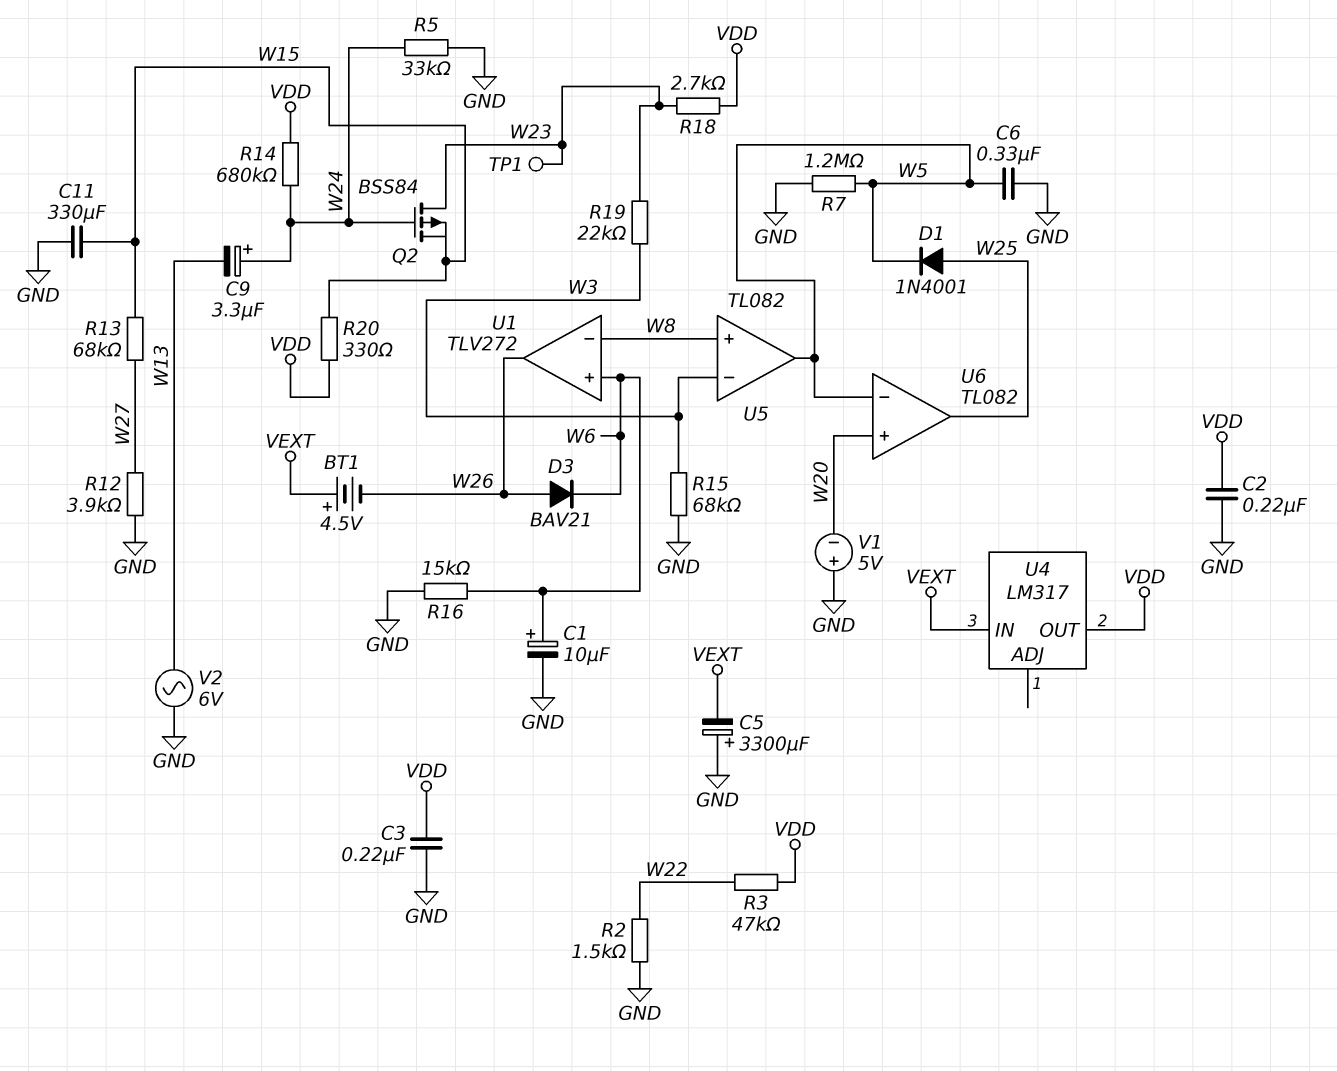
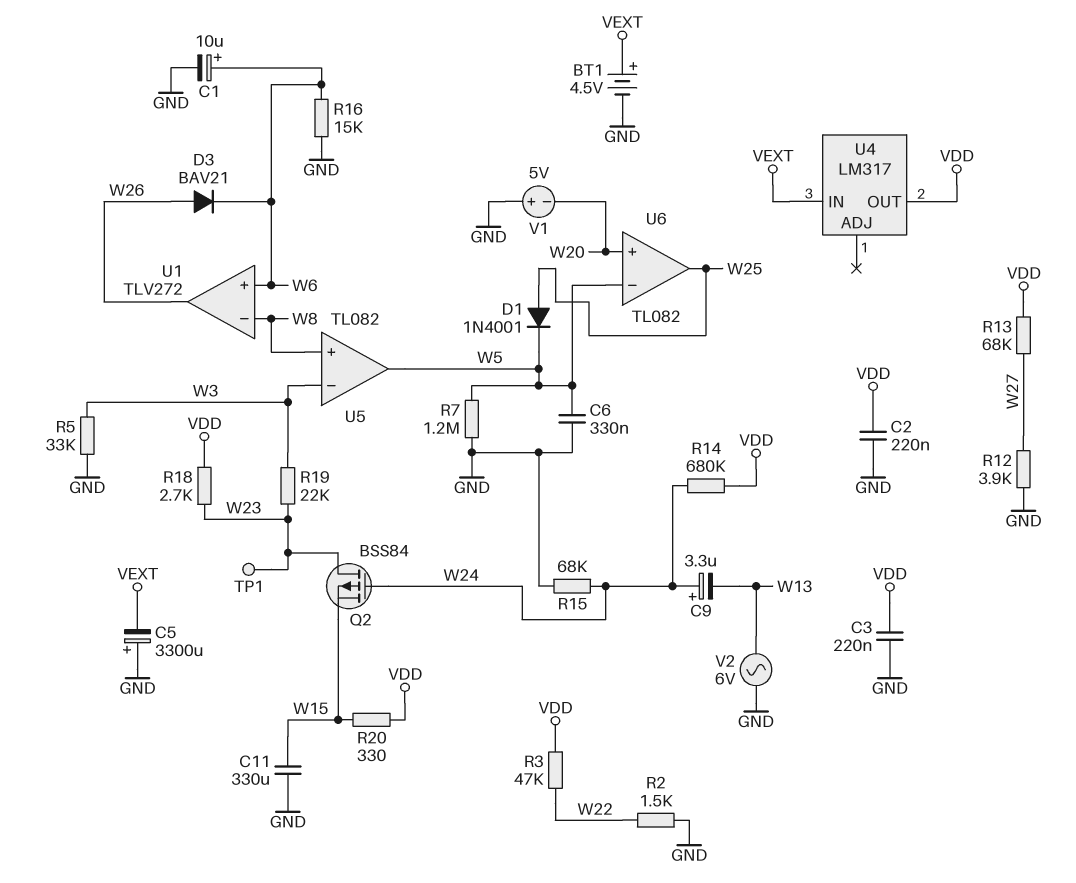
BT1: 4.5V (plus VEXT, minus W26) -> 4.5V (plus VEXT, minus GND)
R5: 33k (GND, W24) -> 33k (GND, W3)
R13: 68k (W15, W27) -> 68k (VDD, W27)
R15: 68k (GND, W3) -> 68k (GND, W24)

